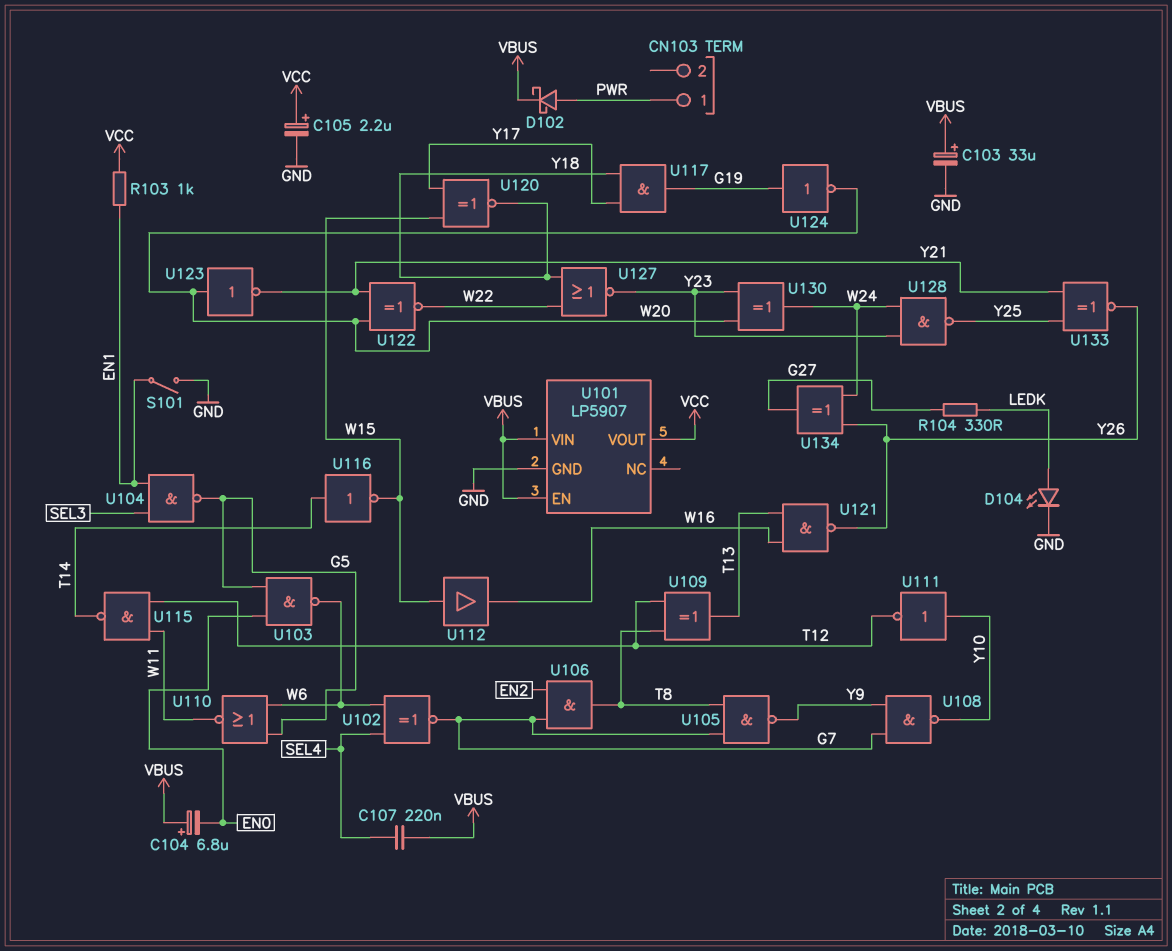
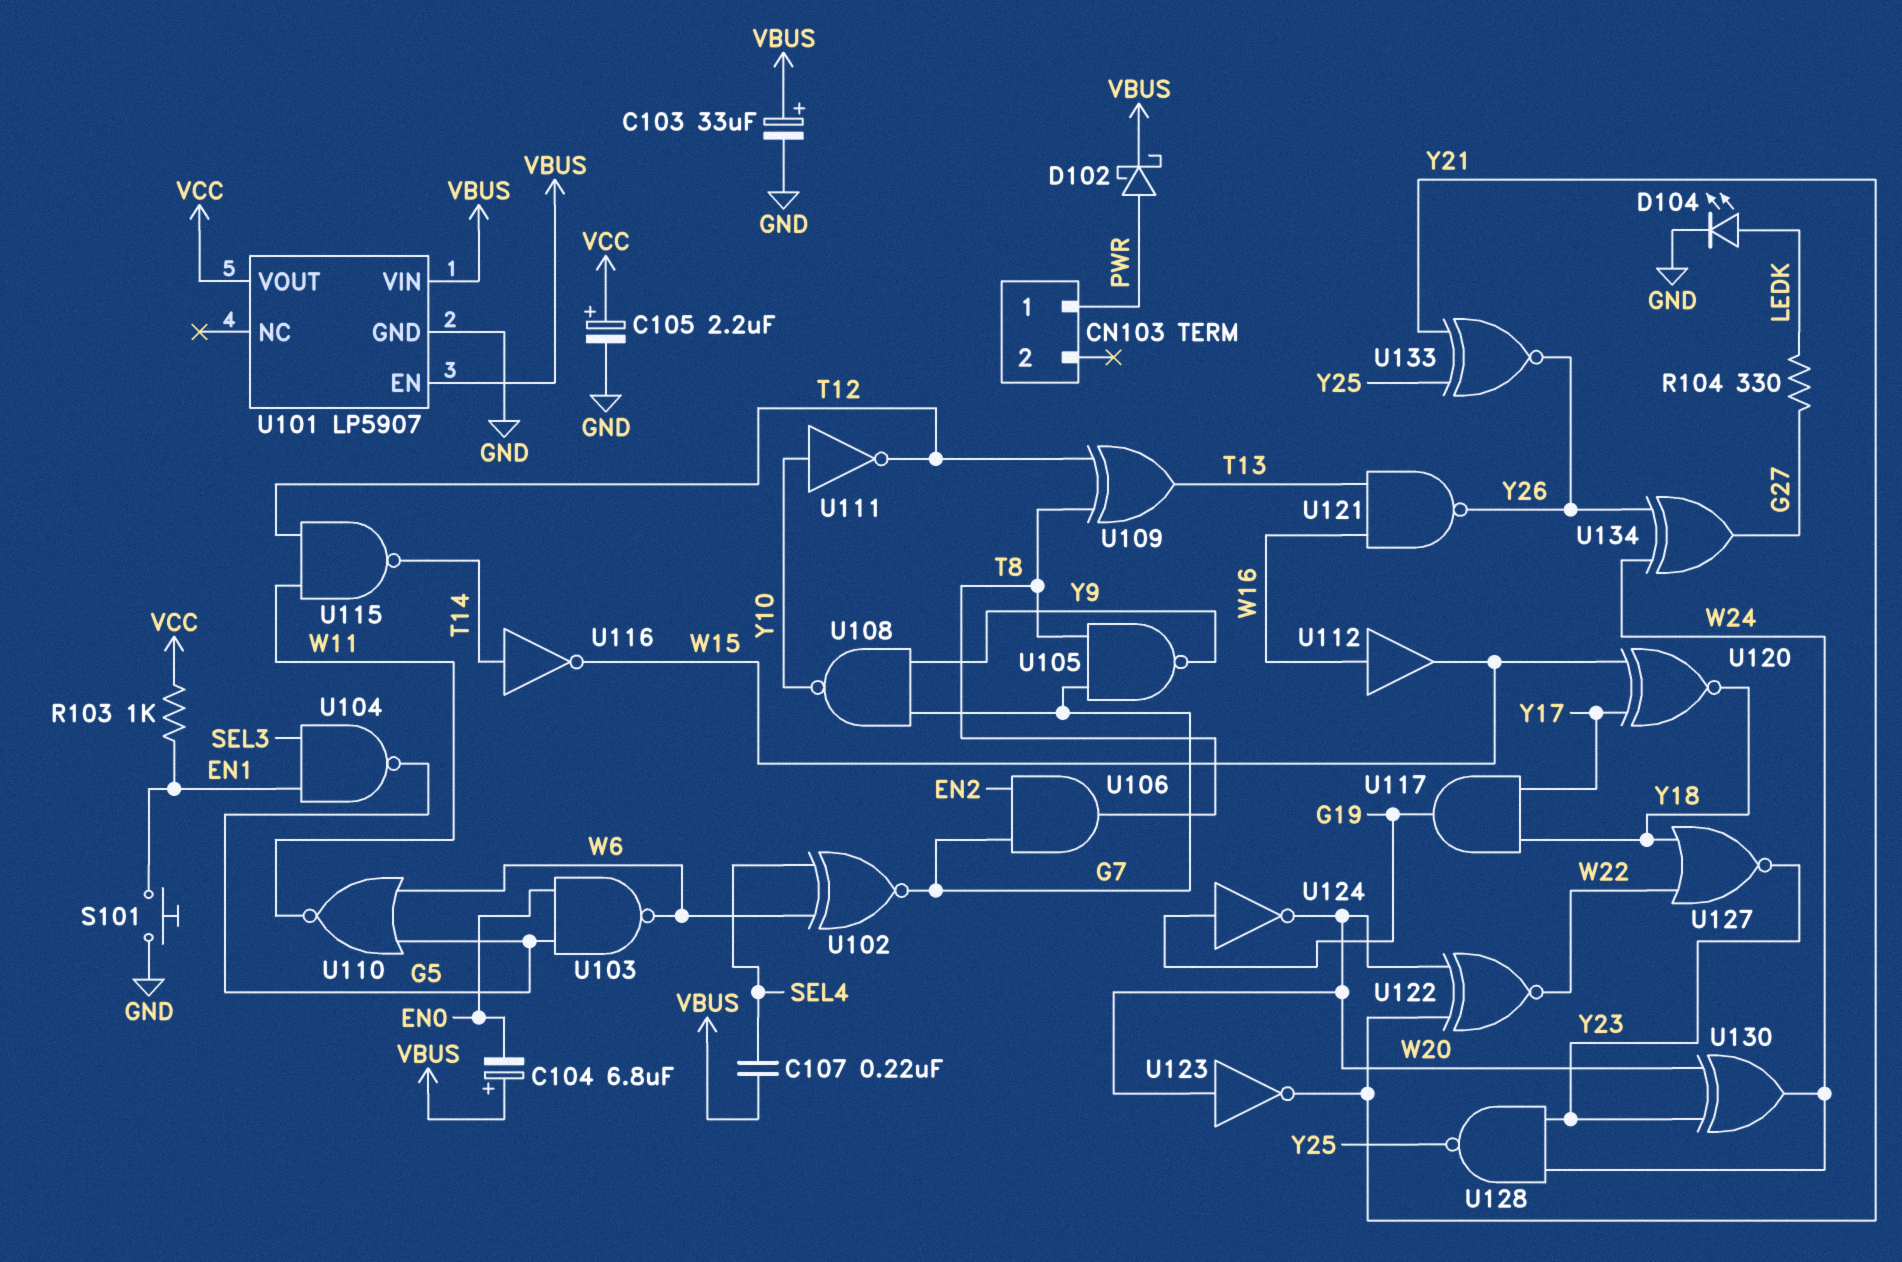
S101: switch (EN1, GND) -> button (EN1, GND)
U112: buffer (in W15, out W16) -> buffer (in W16, out W15)

